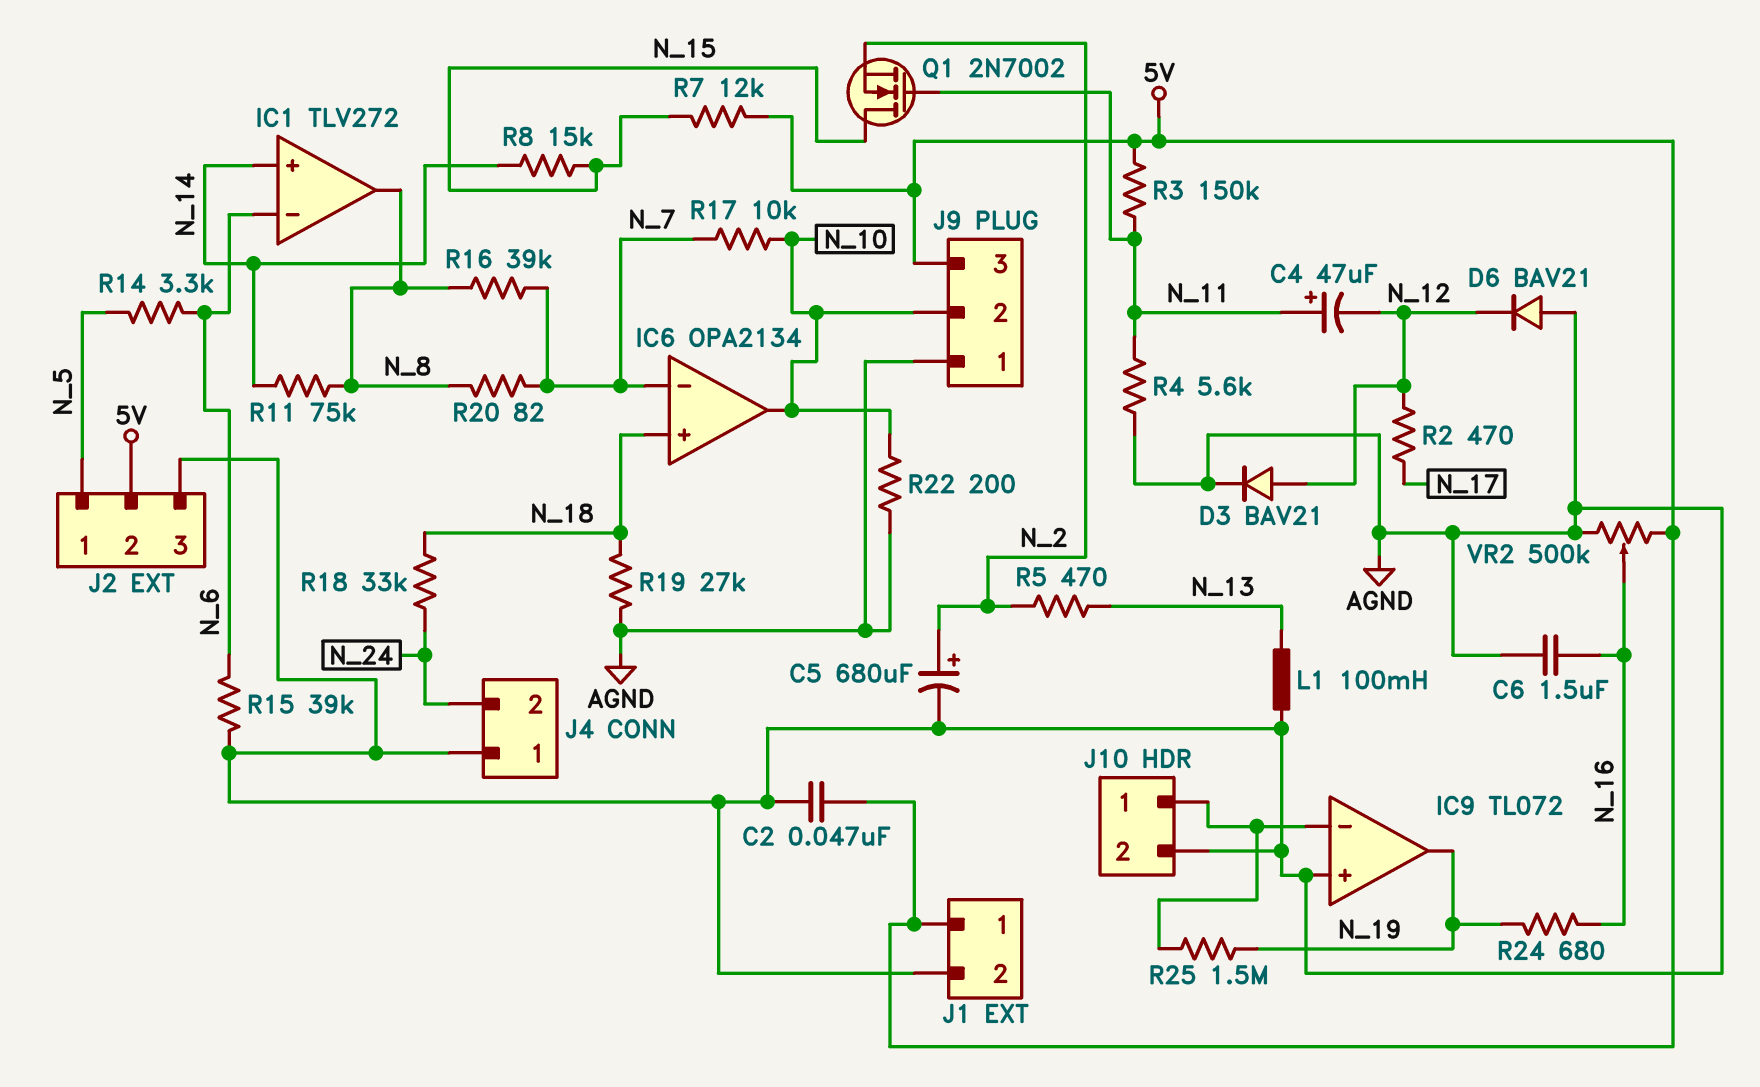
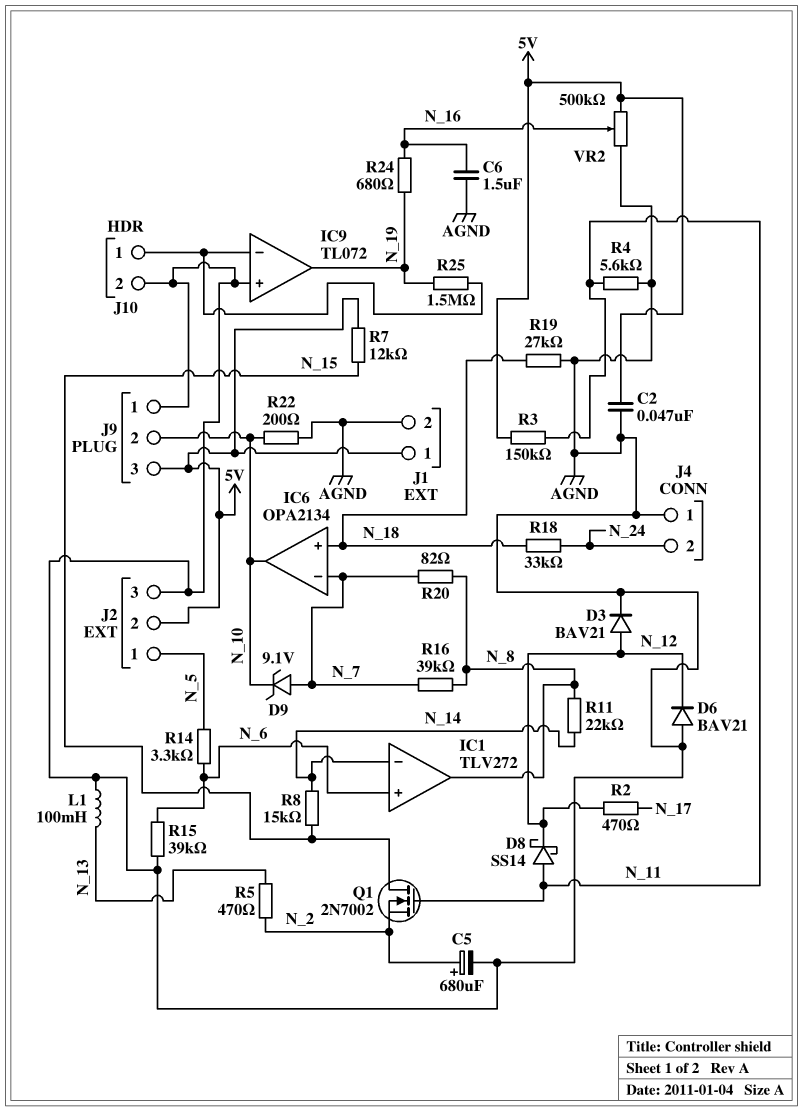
C4: 47uF (plus N_11, minus N_12) -> none
D8: none -> schottky SS14 (A N_11, K N_12)
D9: none -> zener 9.1V (A N_7, K N_10)
IC1 pin in+: N_14 -> N_6
IC1 pin in-: N_6 -> N_14
R11: 75k (N_8, N_14) -> 22k (N_8, N_14)
R17: 10k (N_7, N_10) -> none

